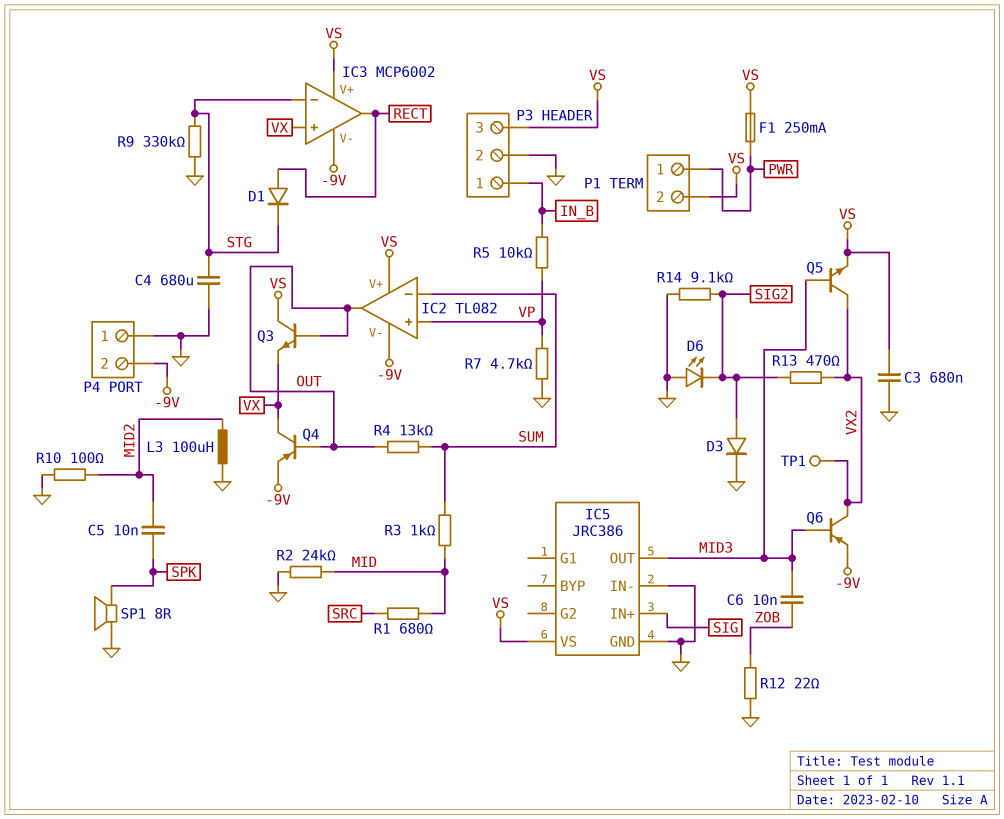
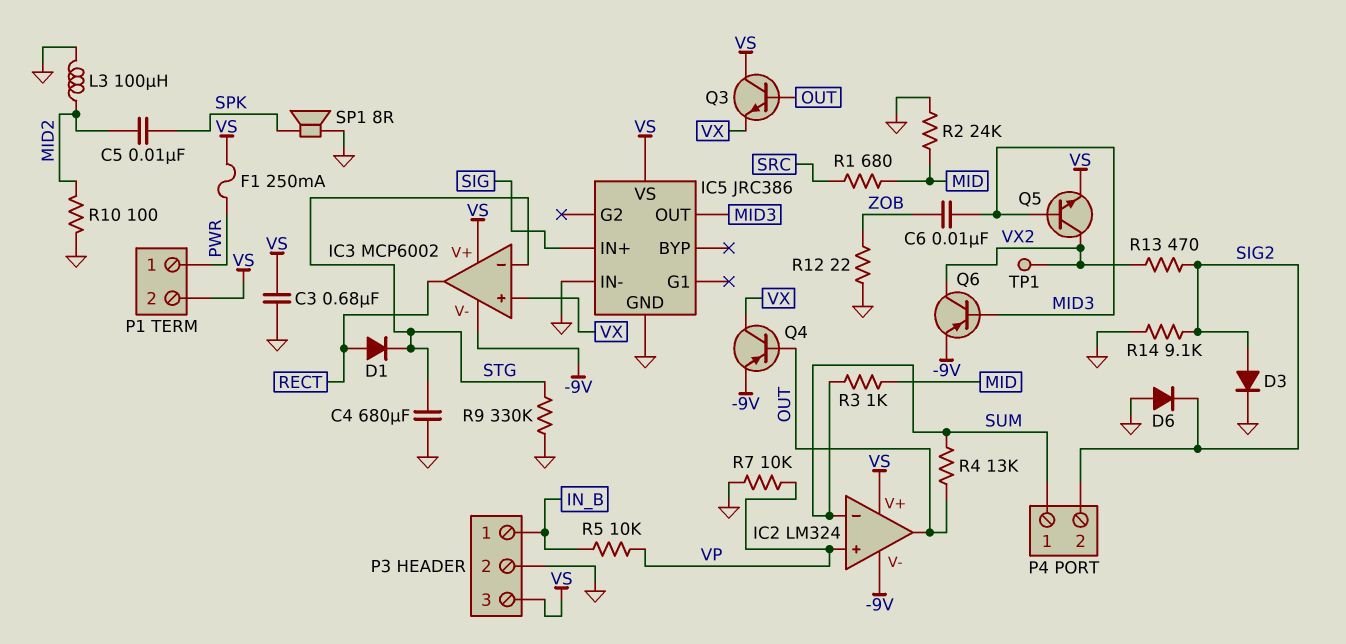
D6: LED (A GND, K SIG2) -> diode (A GND, K SIG2)
IC2: TL082 -> LM324
P4 pin 1: GND -> SUM
P4 pin 2: -9V -> SIG2
R7: 4.7k (GND, VP) -> 10k (GND, VP)

